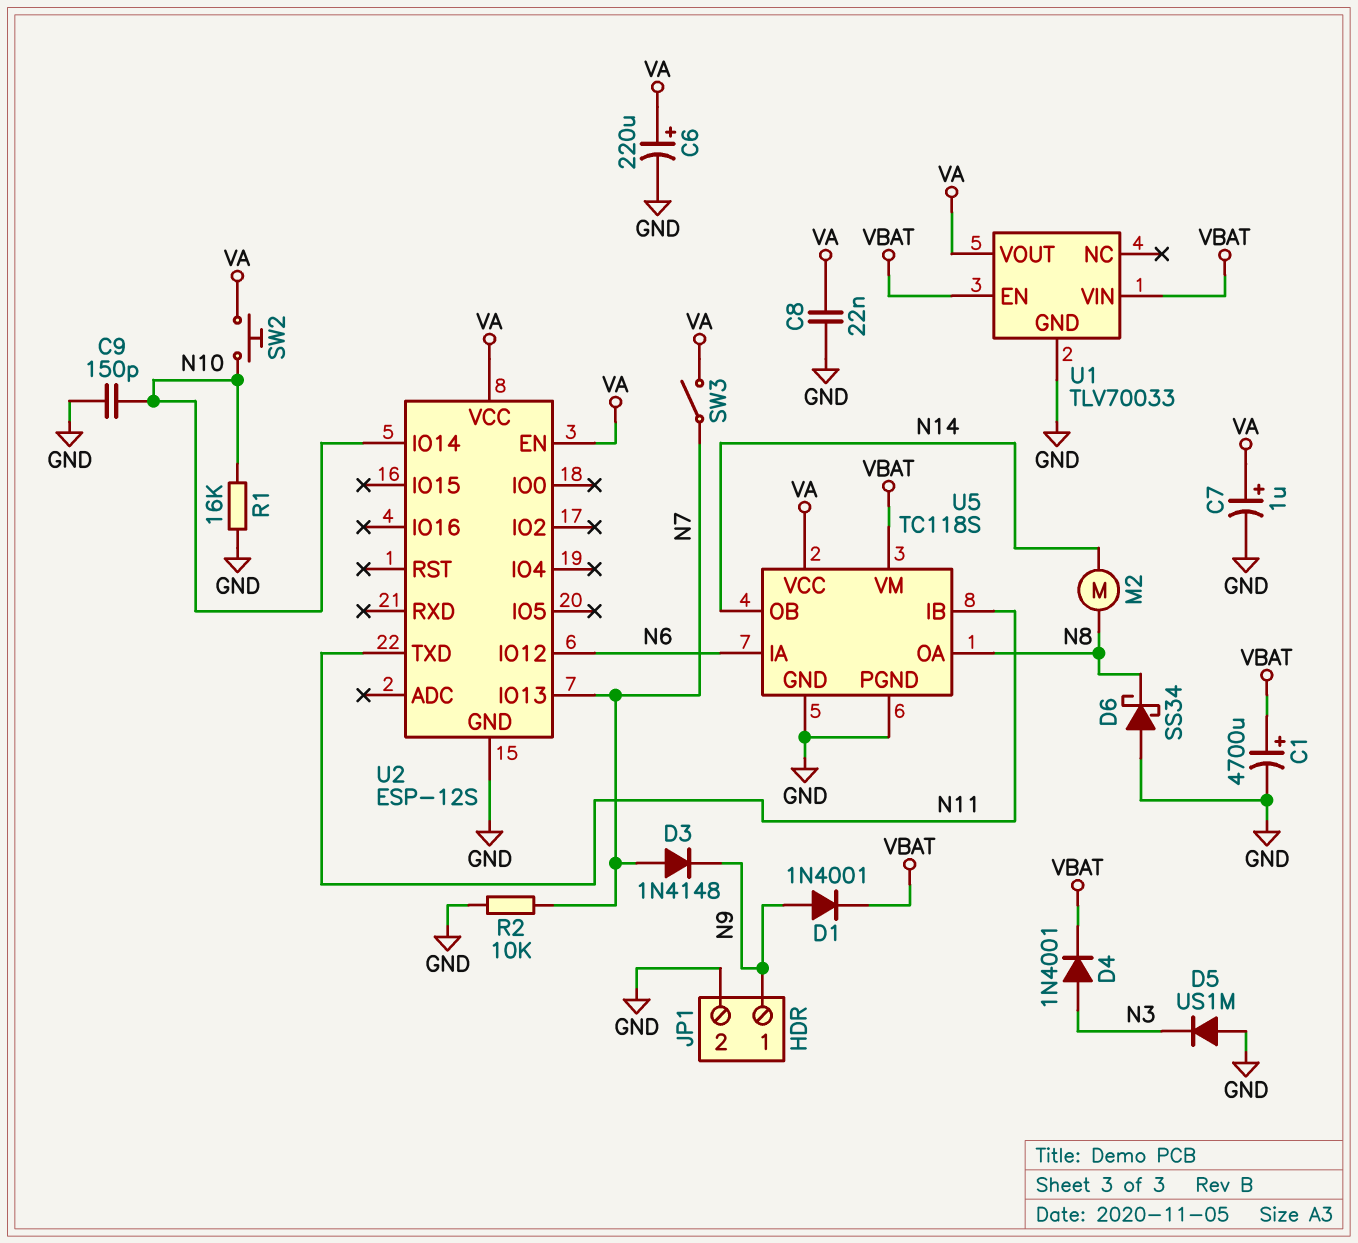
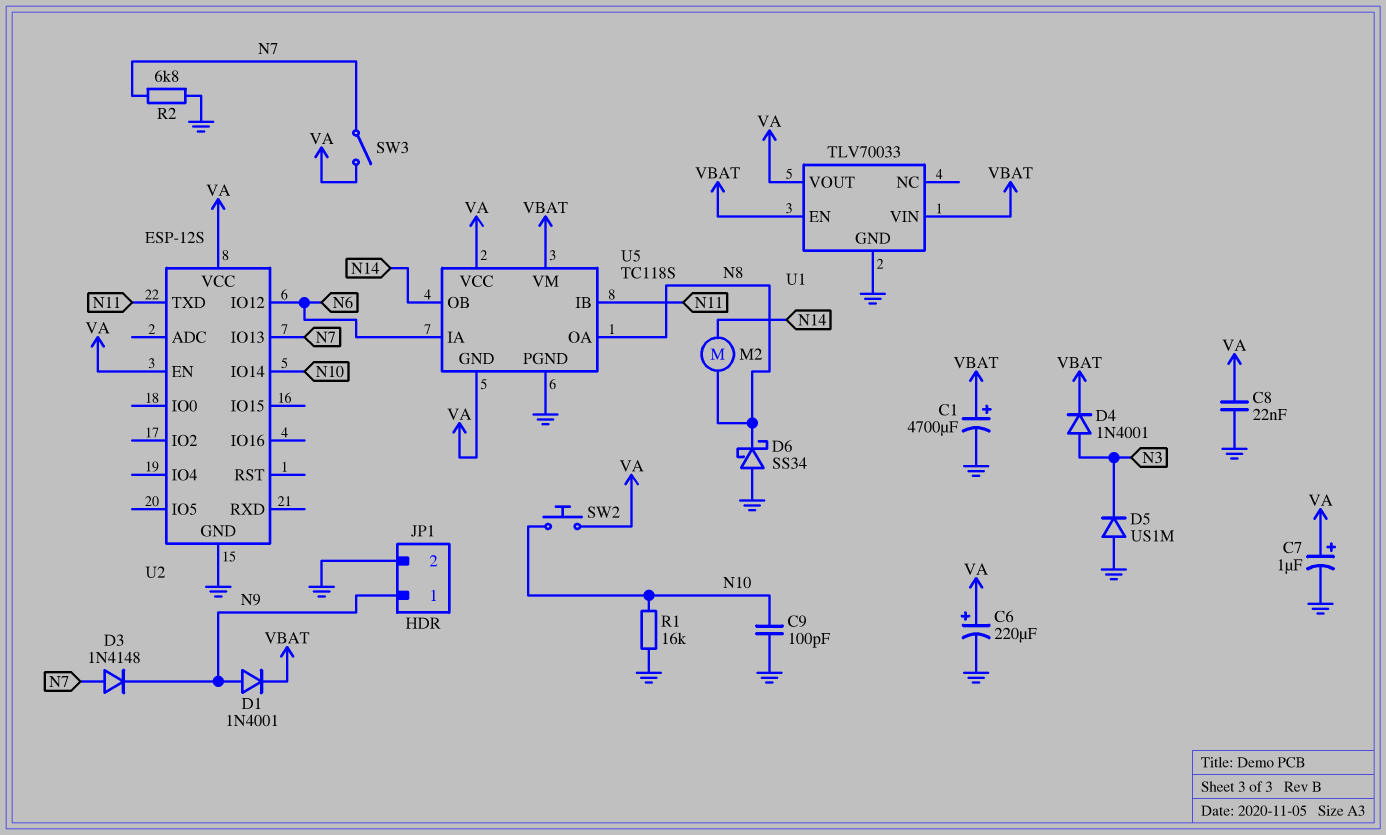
C9: 150pF (GND, N10) -> 100pF (GND, N10)
R2: 10k (GND, N7) -> 6.8k (GND, N7)
U5 pin GND: GND -> VA

